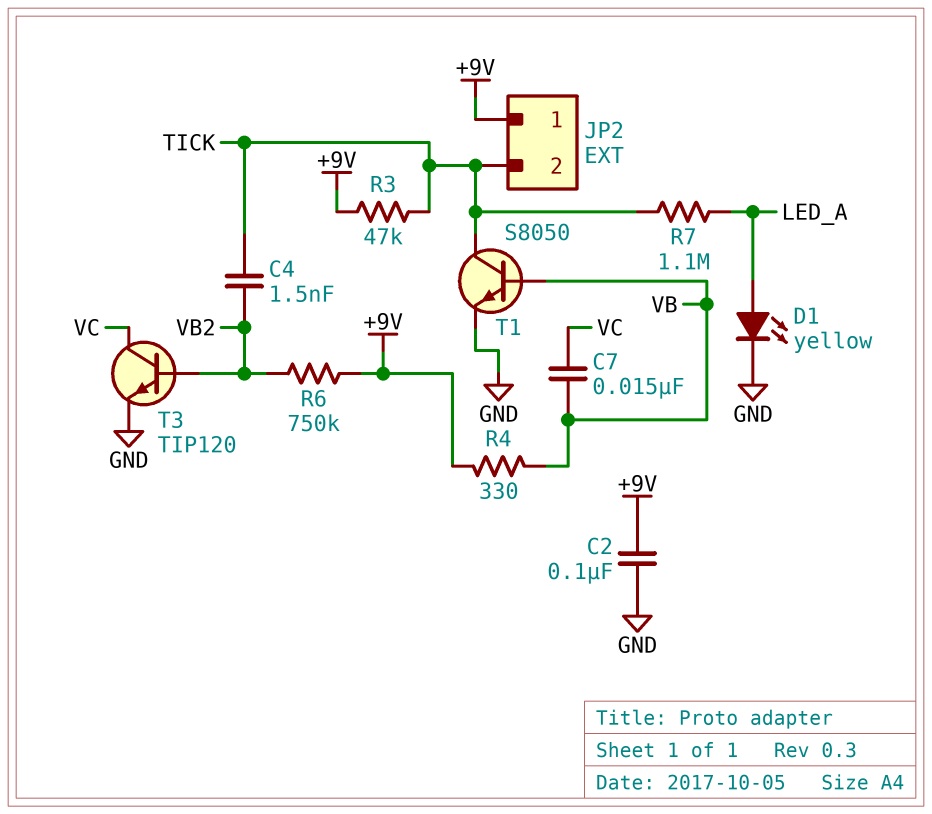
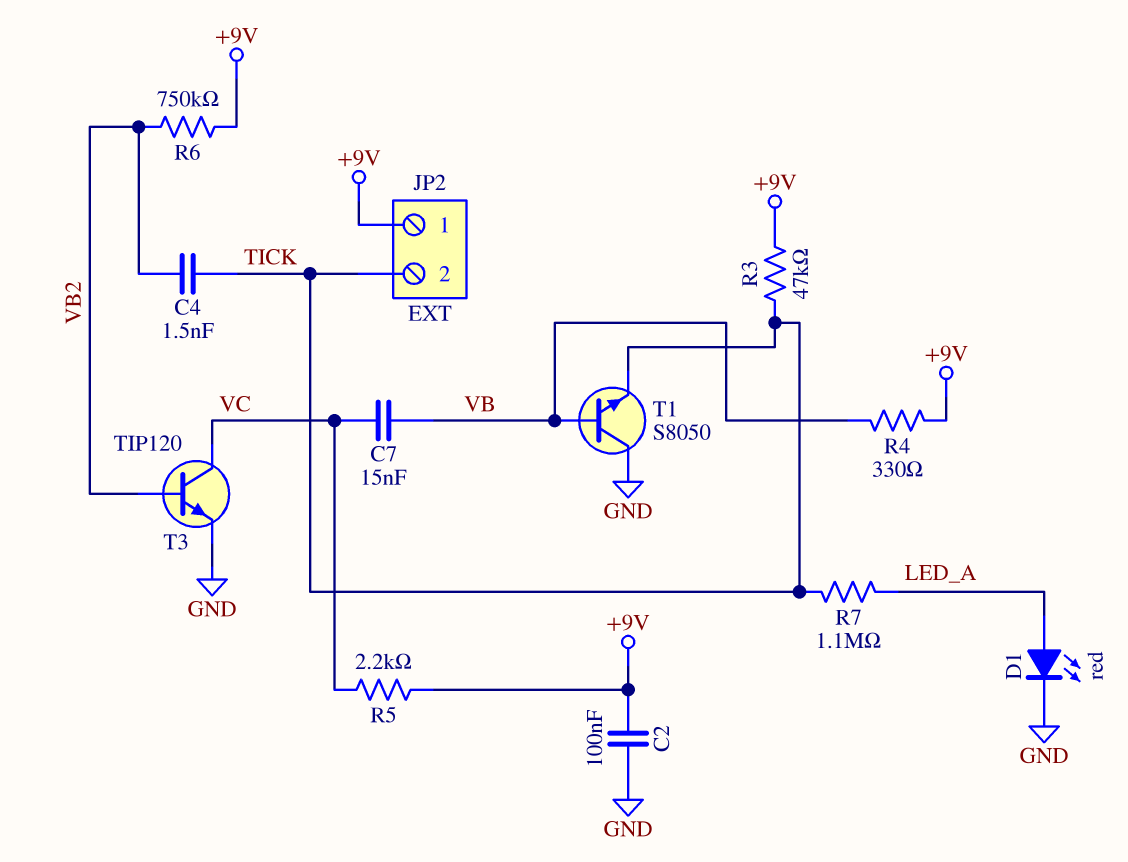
D1: LED yellow (A LED_A, K GND) -> LED red (A LED_A, K GND)
R5: none -> 2.2k (+9V, VC)
T1: NPN S8050 (B VB, C TICK, E GND) -> NPN S8050 (B VB, C GND, E TICK)

